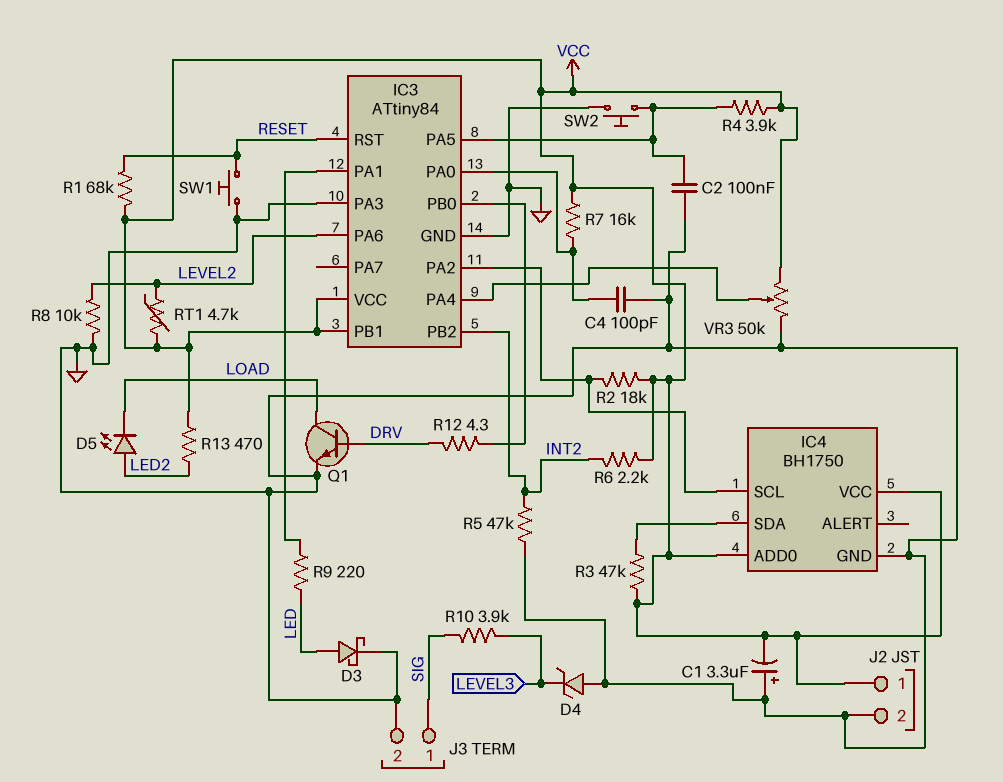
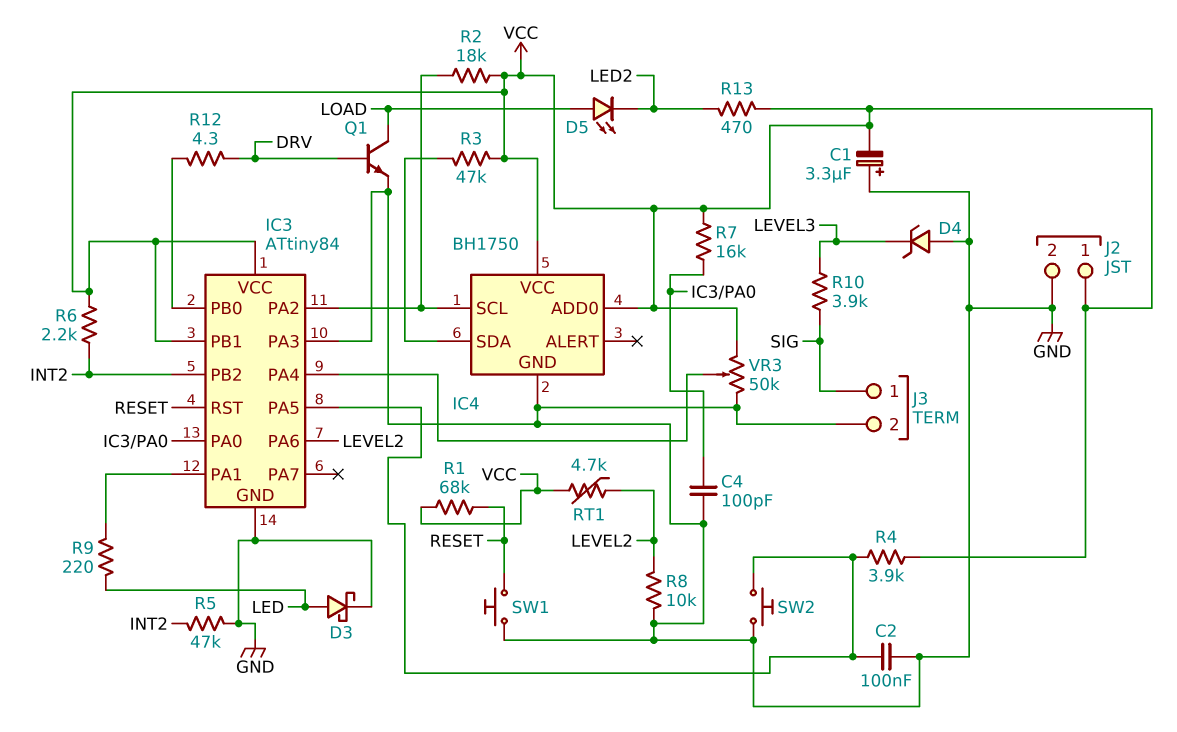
D5: LED (A LED2, K LOAD) -> LED (A LOAD, K LED2)

